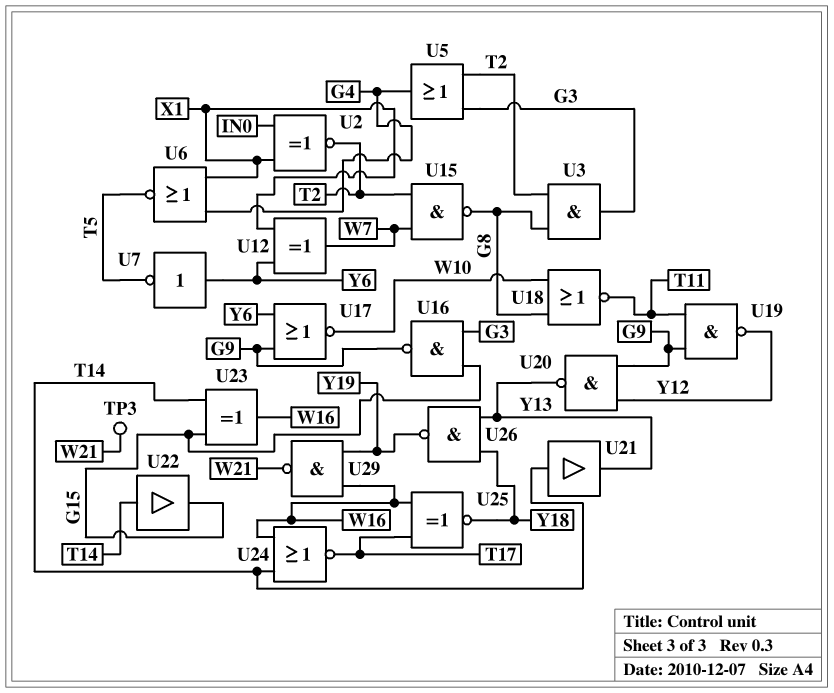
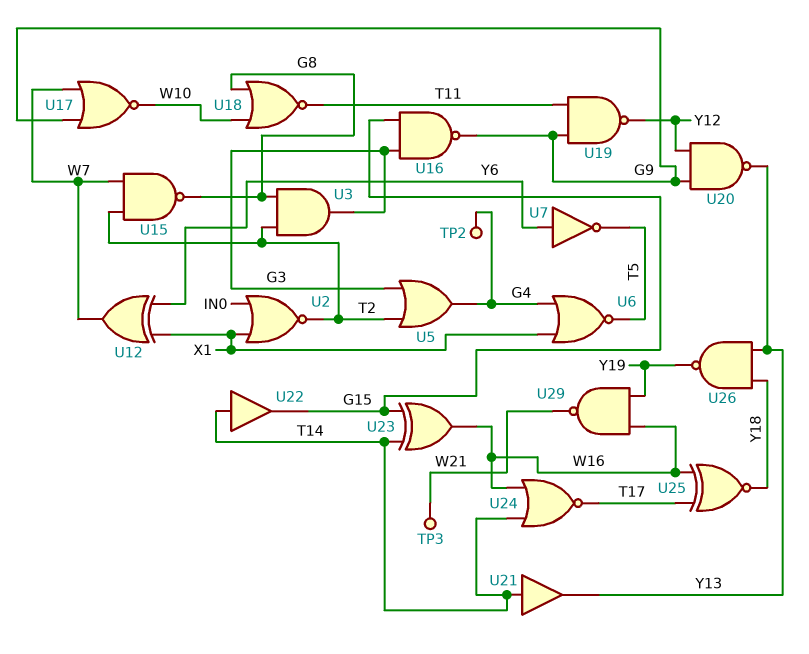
TP2: none -> test point (G4)
U2: XNOR (in IN0, in X1, out T2) -> NOR (in IN0, in X1, out T2)
U17: NOR (in G9, in Y6, out W10) -> NOR (in G9, in W7, out W10)

